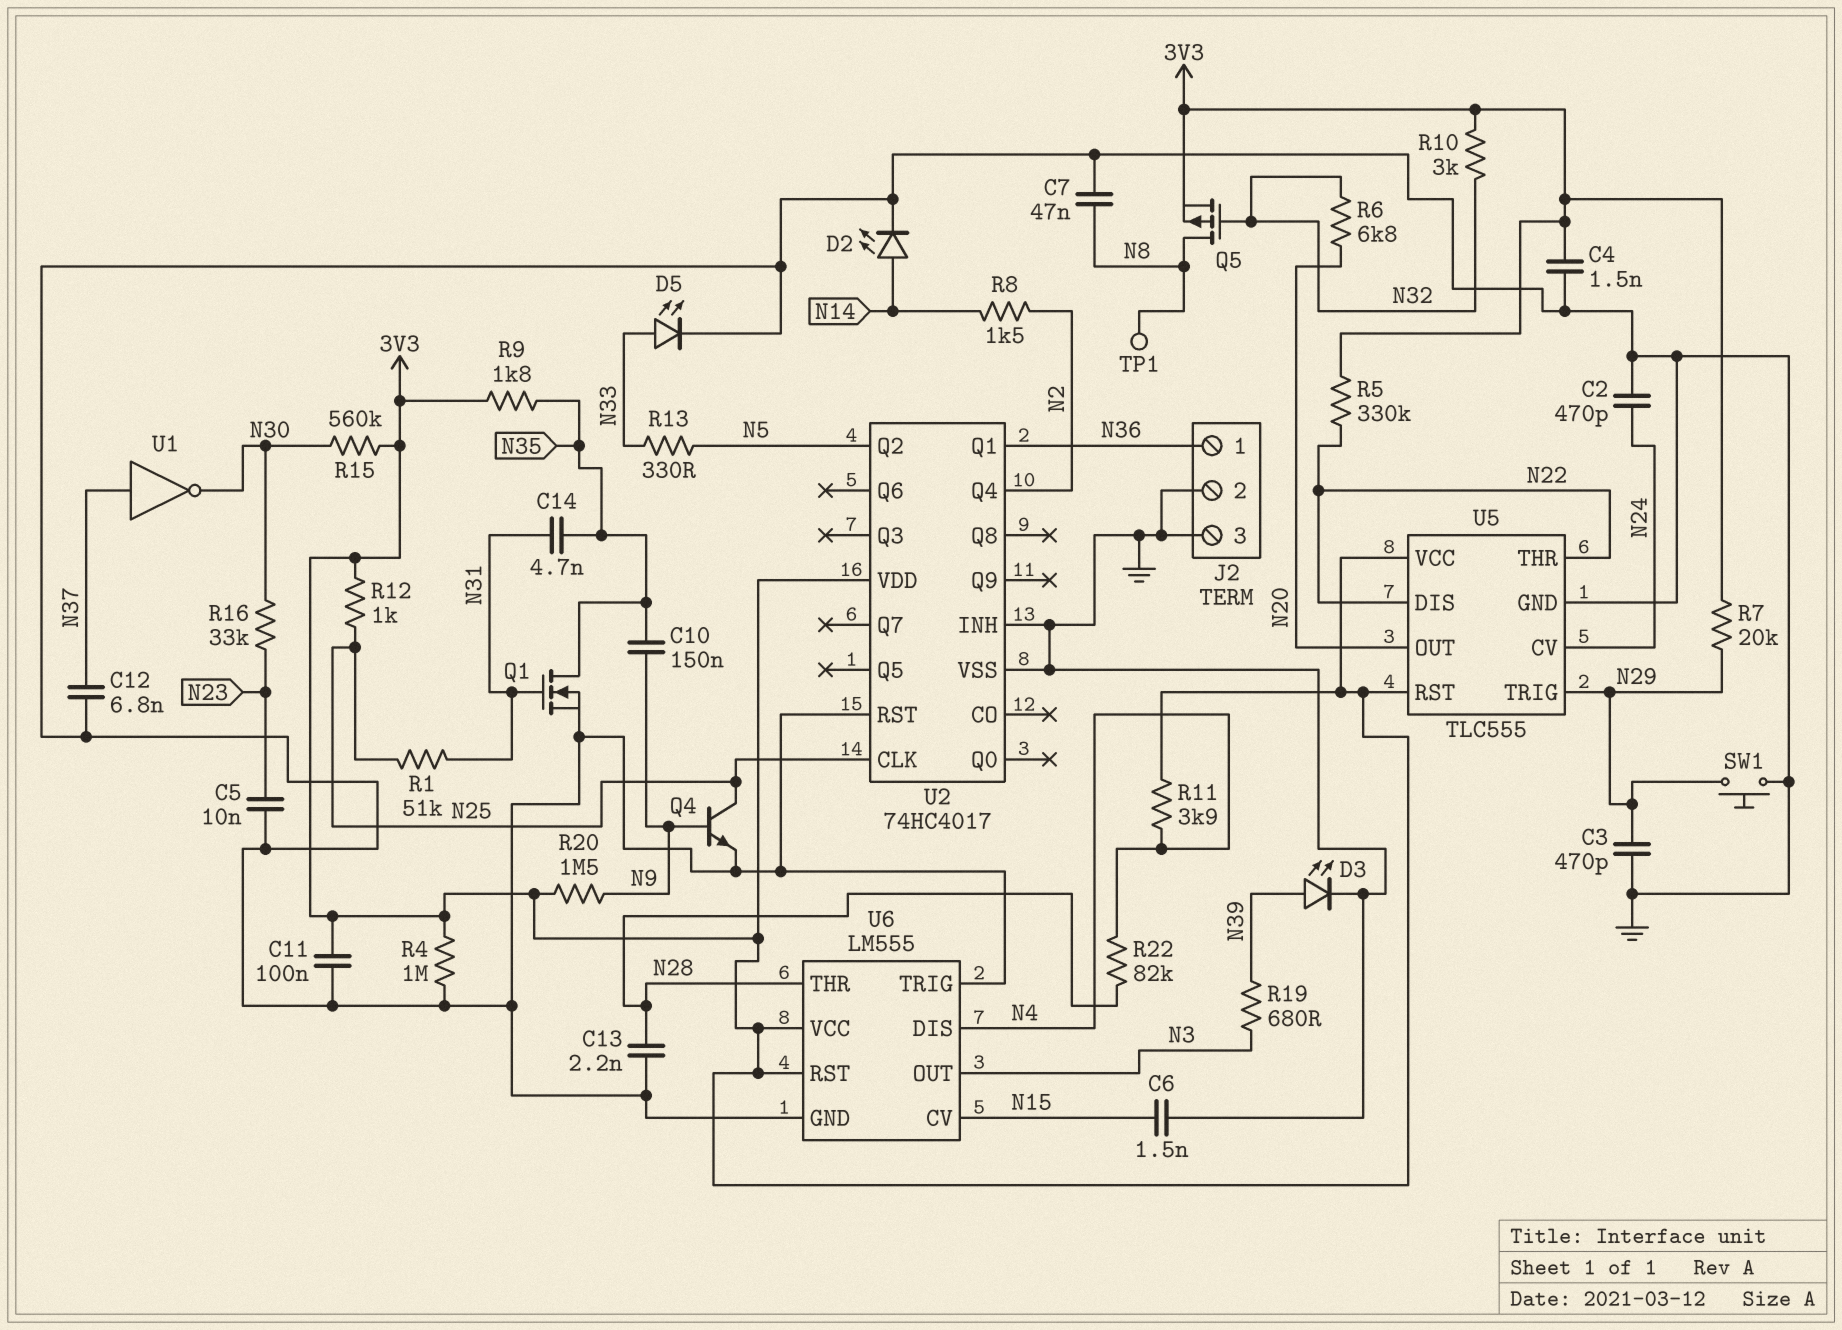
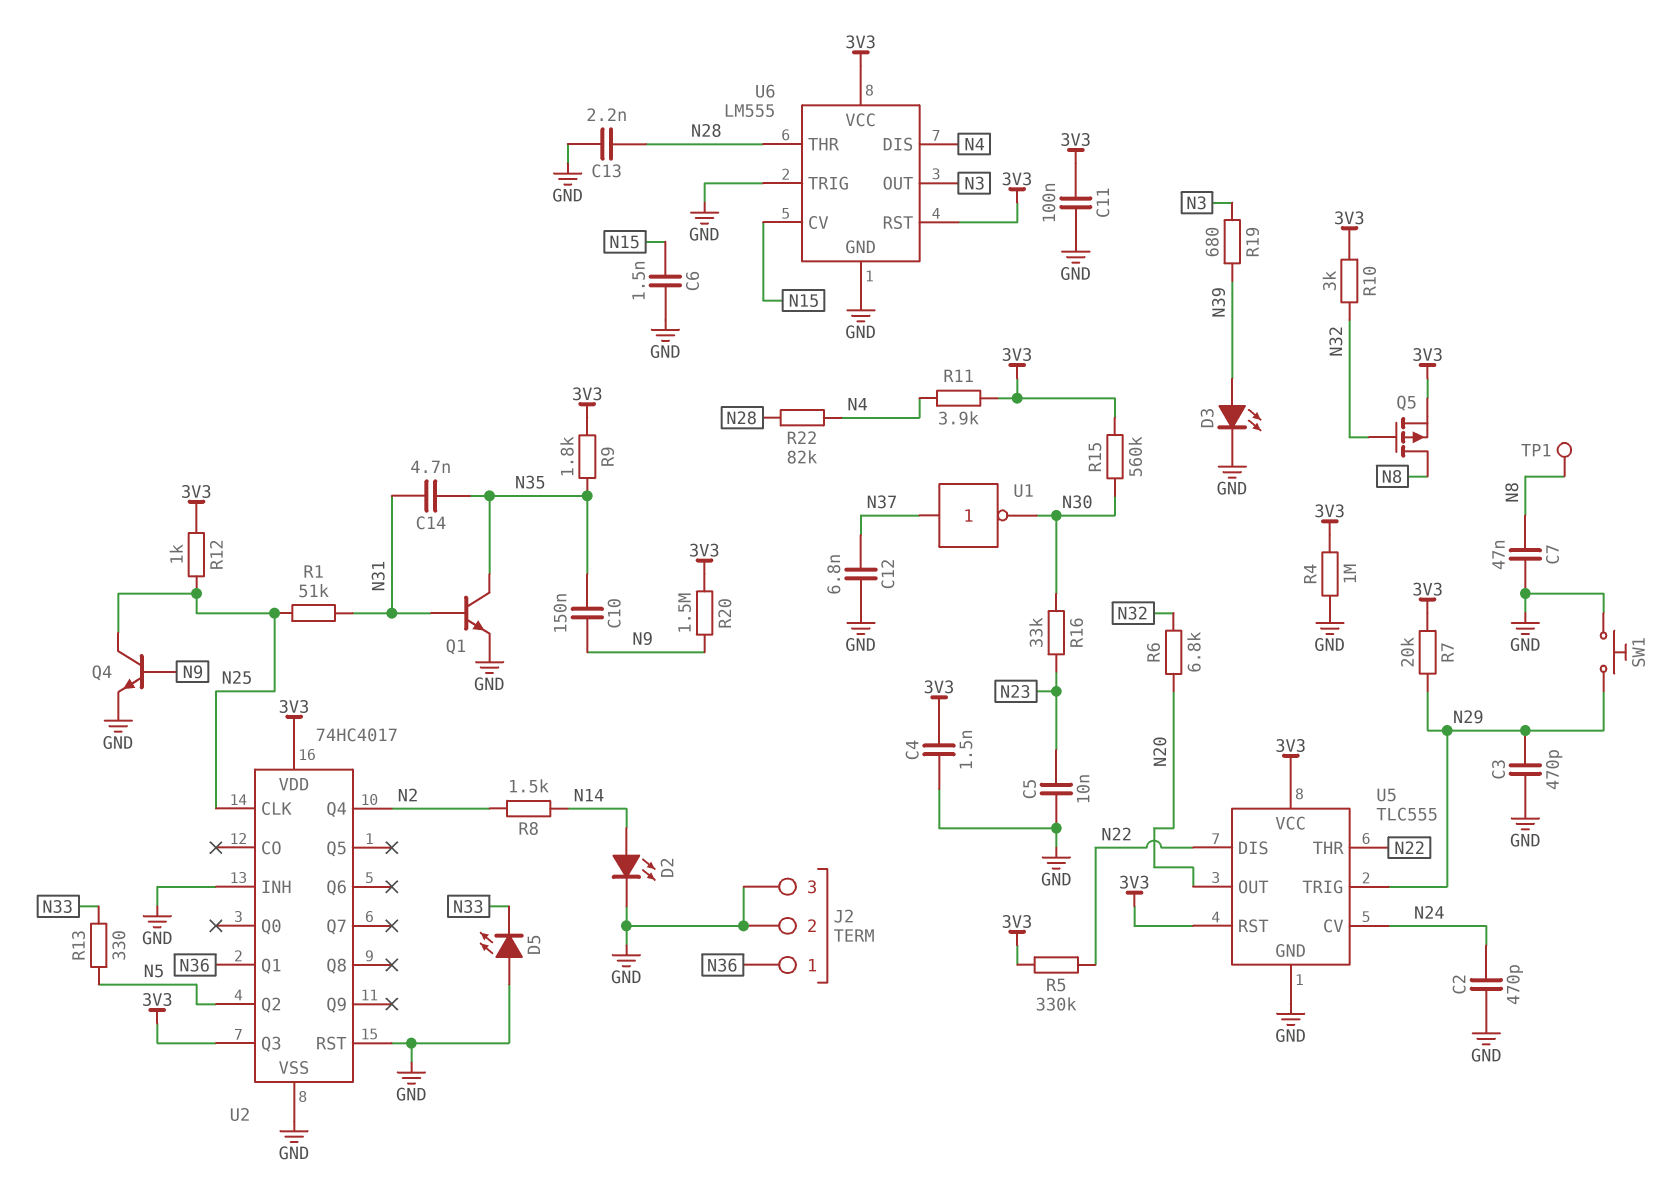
D5: LED (A N33, K GND) -> LED (A GND, K N33)
Q1: NMOS (G N31, D N35, S GND) -> NPN (B N31, C N35, E GND)
U2 pin Q3: none -> 3V3

